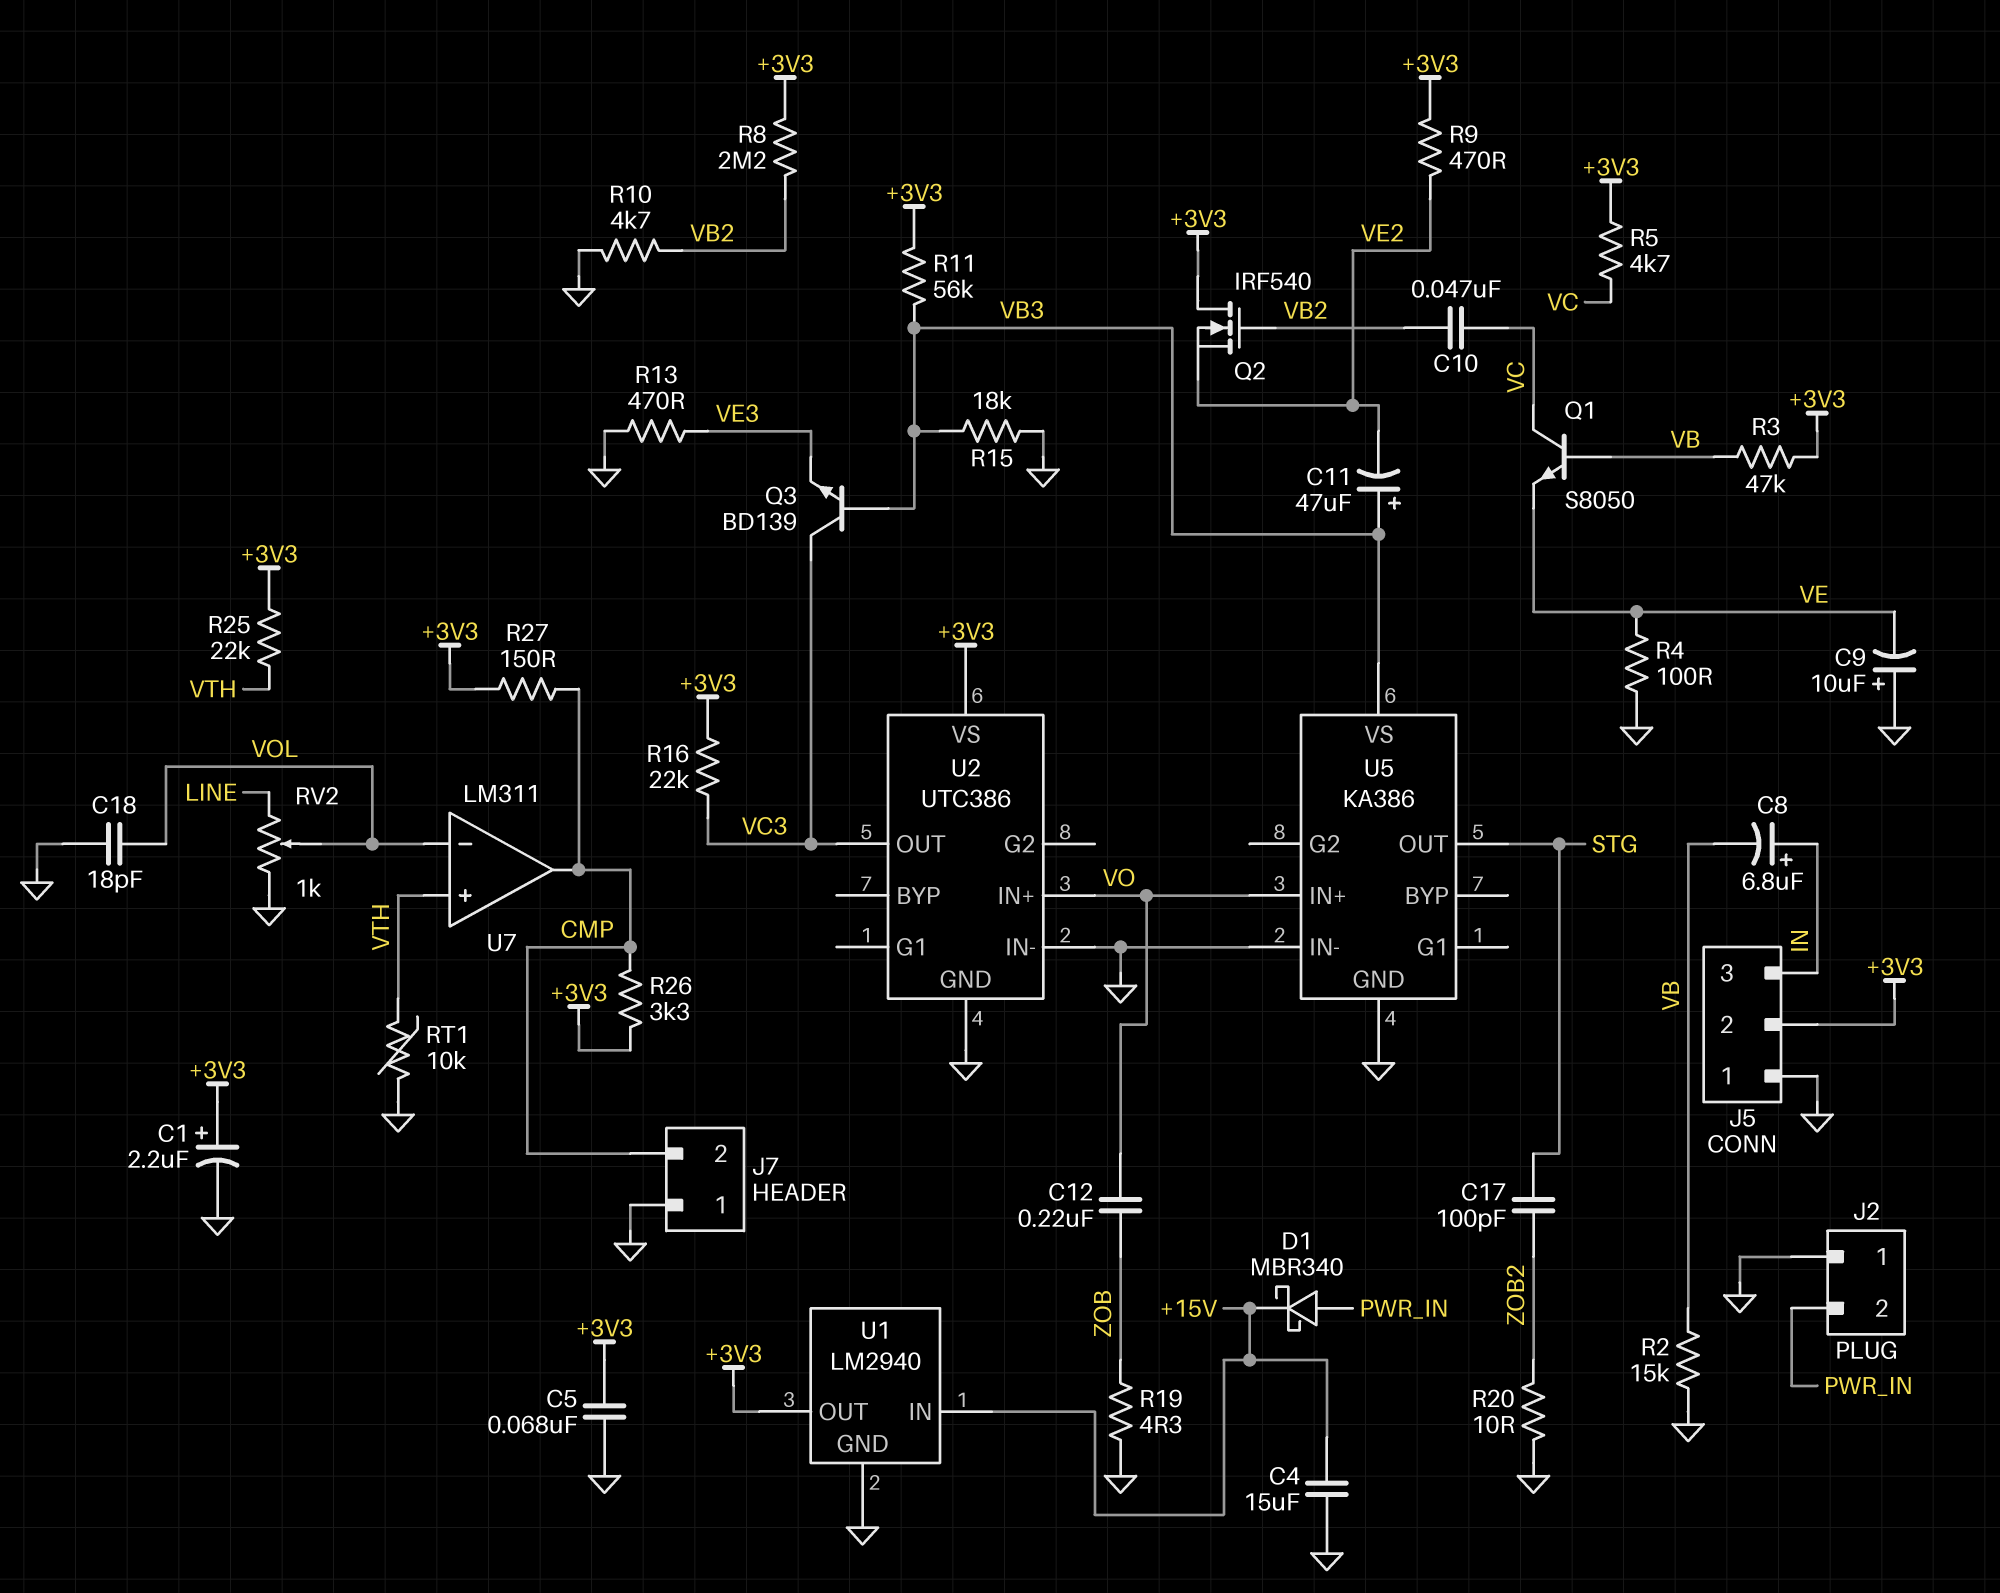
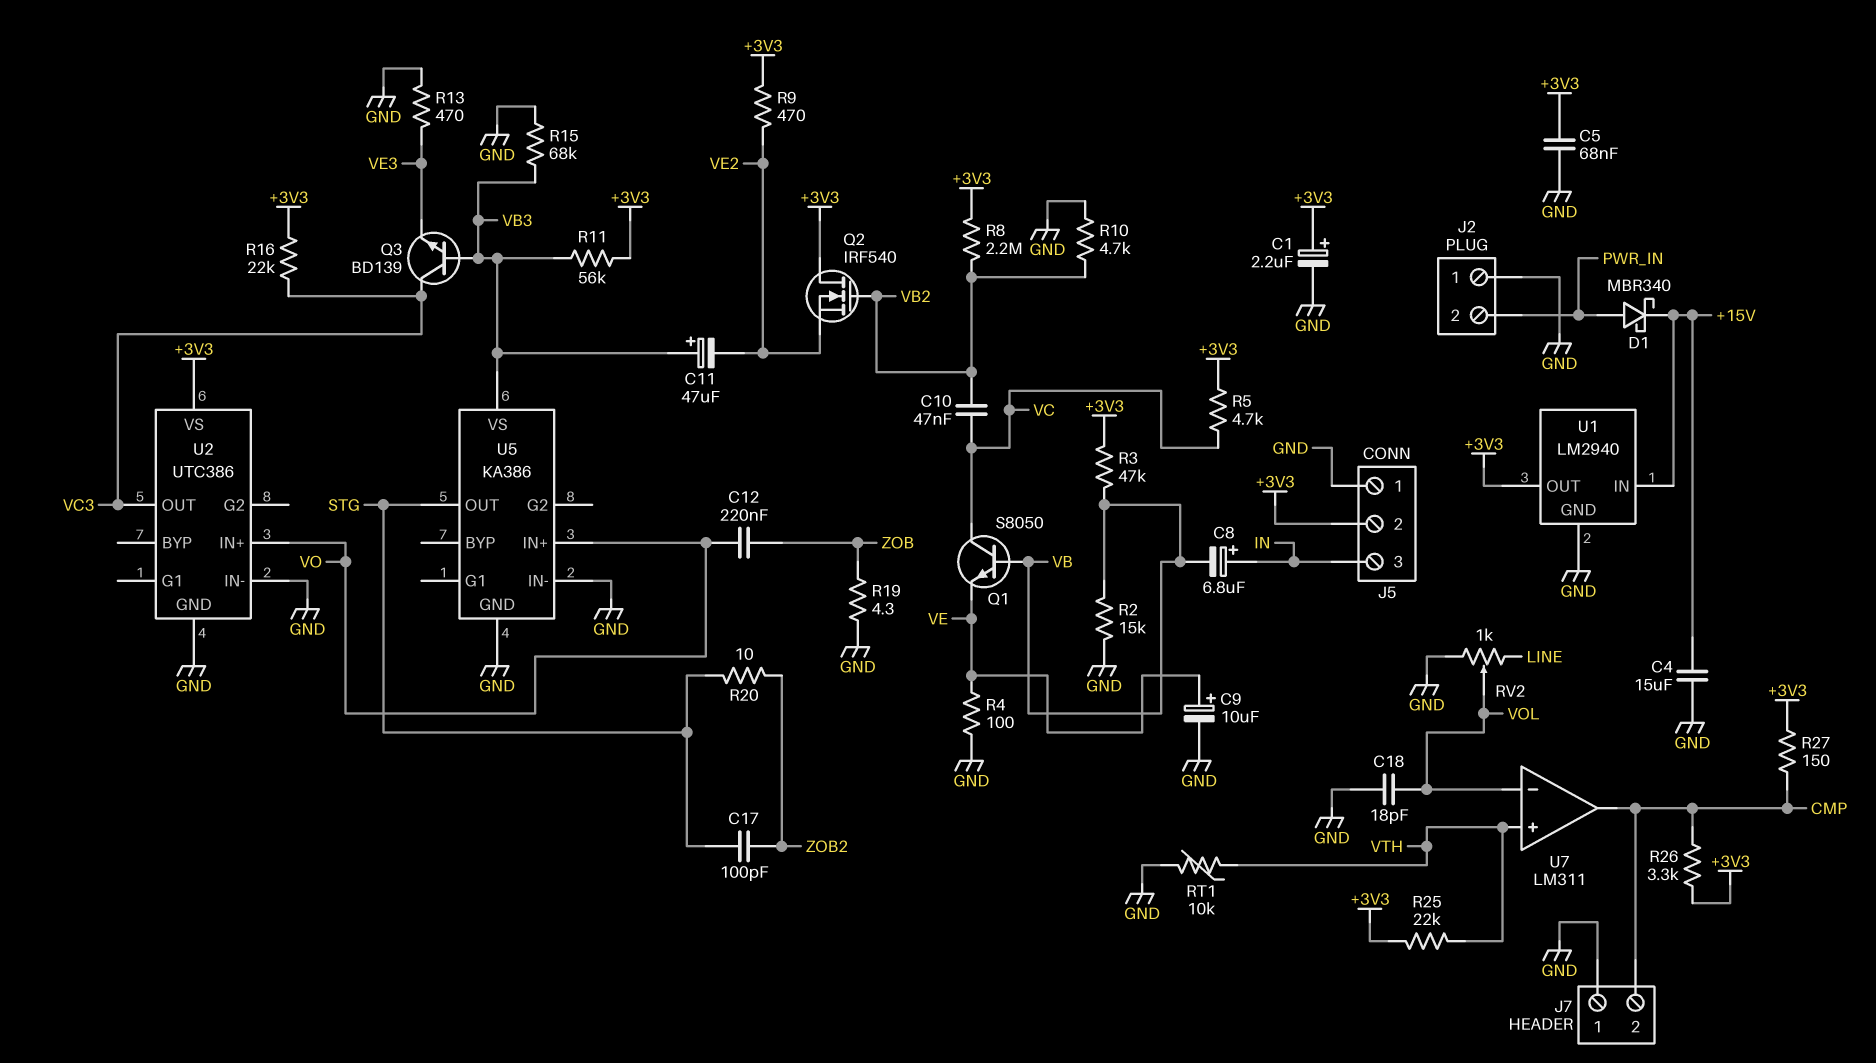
C9: 10uF (plus GND, minus VE) -> 10uF (plus VE, minus GND)
R15: 18k (GND, VB3) -> 68k (GND, VB3)
R20: 10 (GND, ZOB2) -> 10 (STG, ZOB2)

